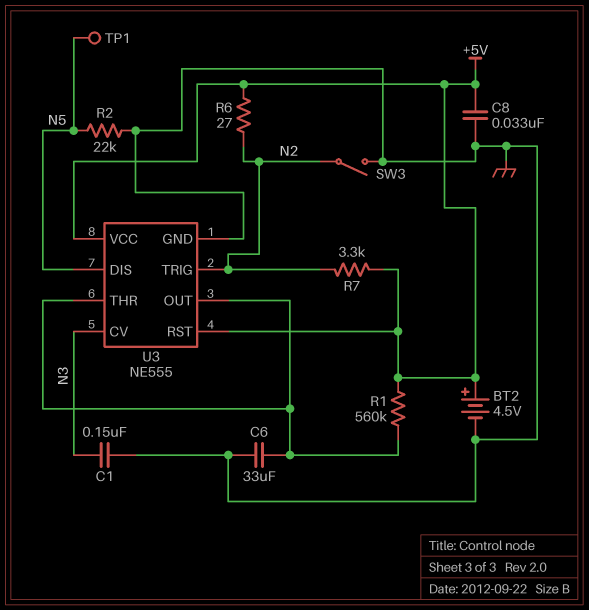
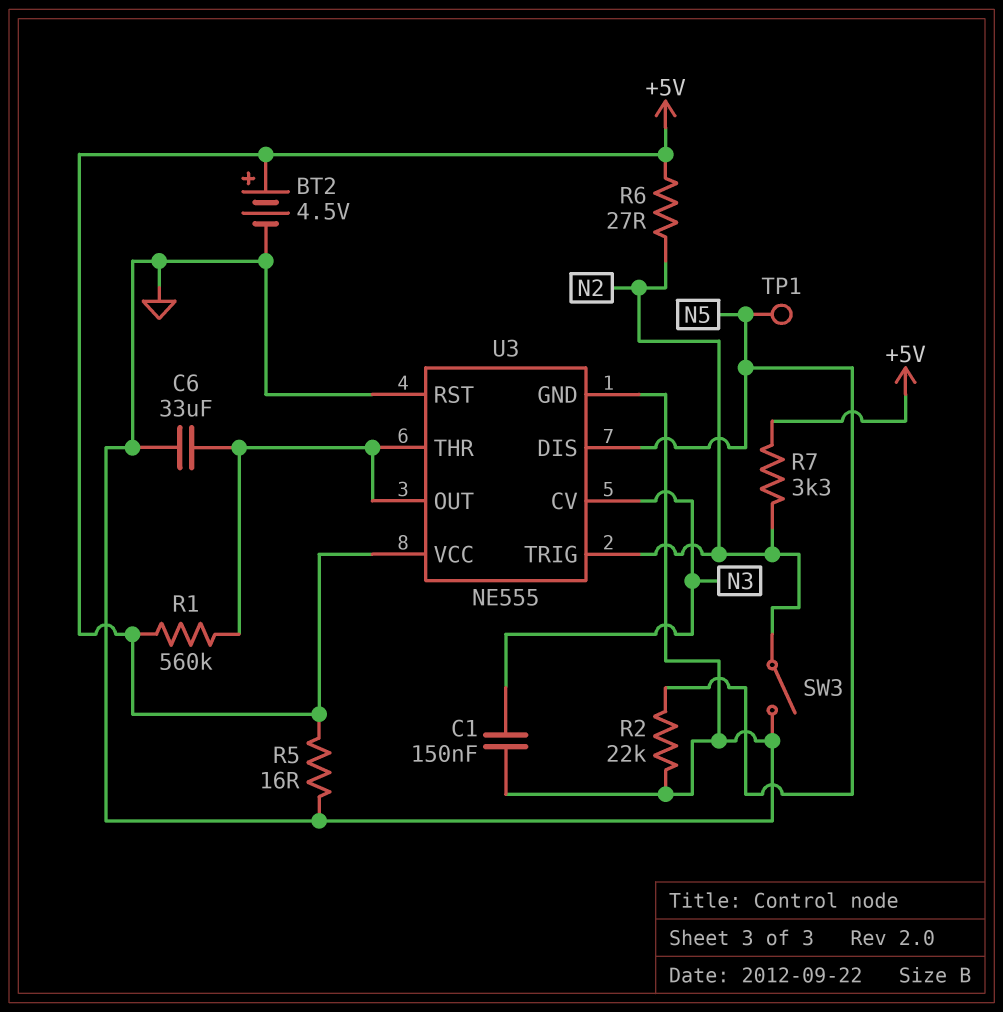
C8: 33nF (+5V, GND) -> none
R5: none -> 16 (+5V, GND)
U3 pin RST: +5V -> GND

